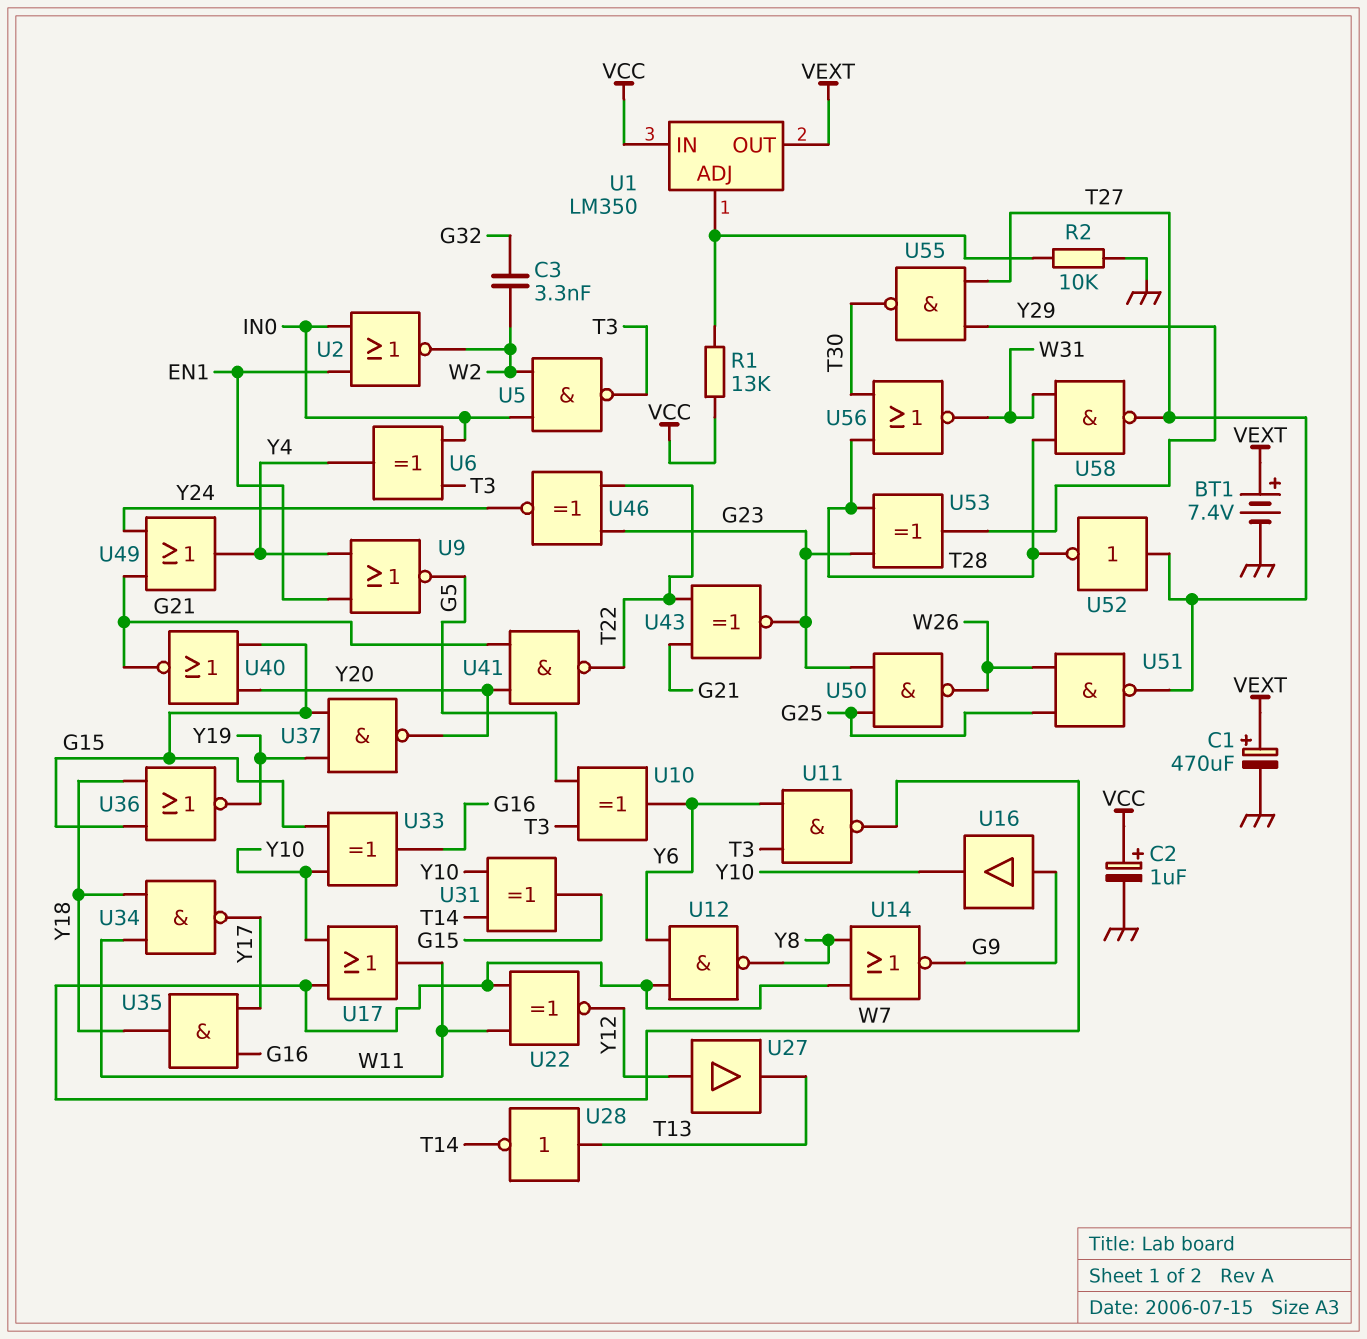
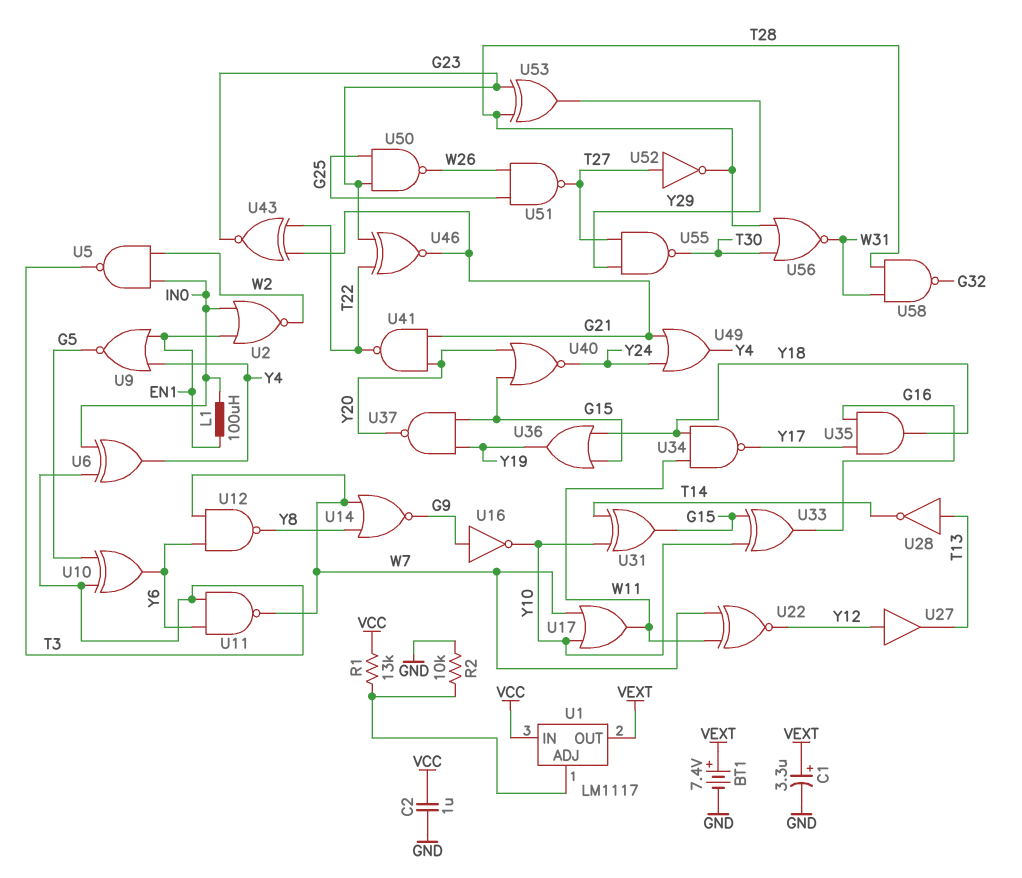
C1: 470uF (plus VEXT, minus GND) -> 3.3uF (plus VEXT, minus GND)
C2: 1uF (plus VCC, minus GND) -> 1uF (GND, VCC)
C3: 3.3nF (G32, W2) -> none
L1: none -> 100uH (EN1, IN0)
U1: LM350 -> LM1117
U16: buffer (in G9, out Y10) -> NOT (in G9, out Y10)
U36: NOR (in G15, in Y18, out Y19) -> OR (in G15, in Y18, out Y19)
U40: NOR (in G15, in Y20, out G21) -> NOR (in G15, in Y20, out Y24)
U46: XNOR (in G23, in T22, out Y24) -> XNOR (in G23, in T22, out G21)
U58: NAND (in T28, in W31, out T27) -> NAND (in T28, in W31, out G32)

